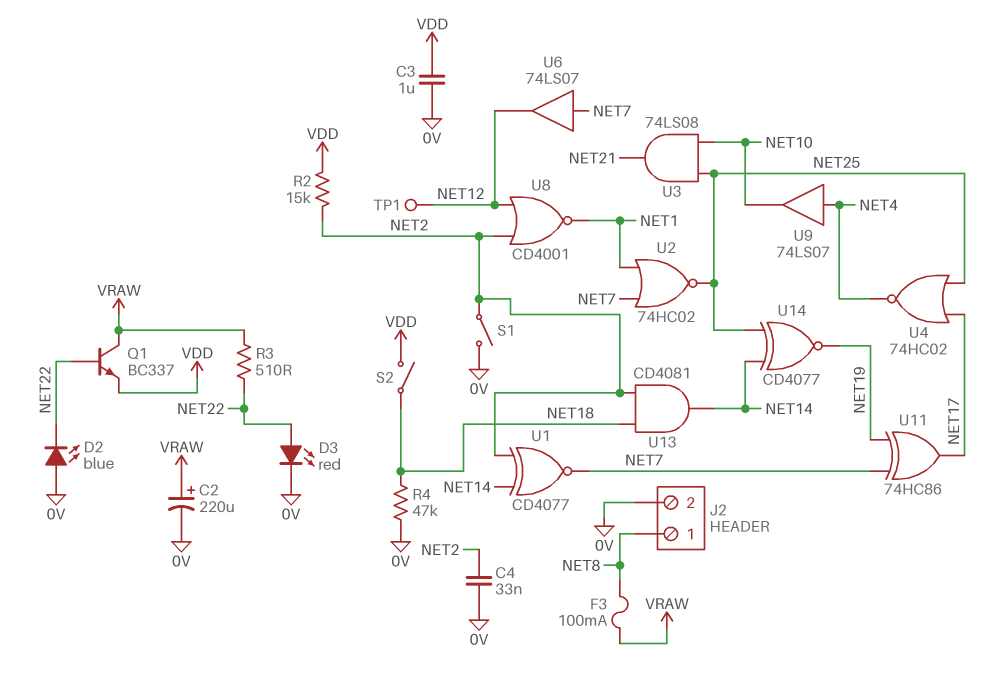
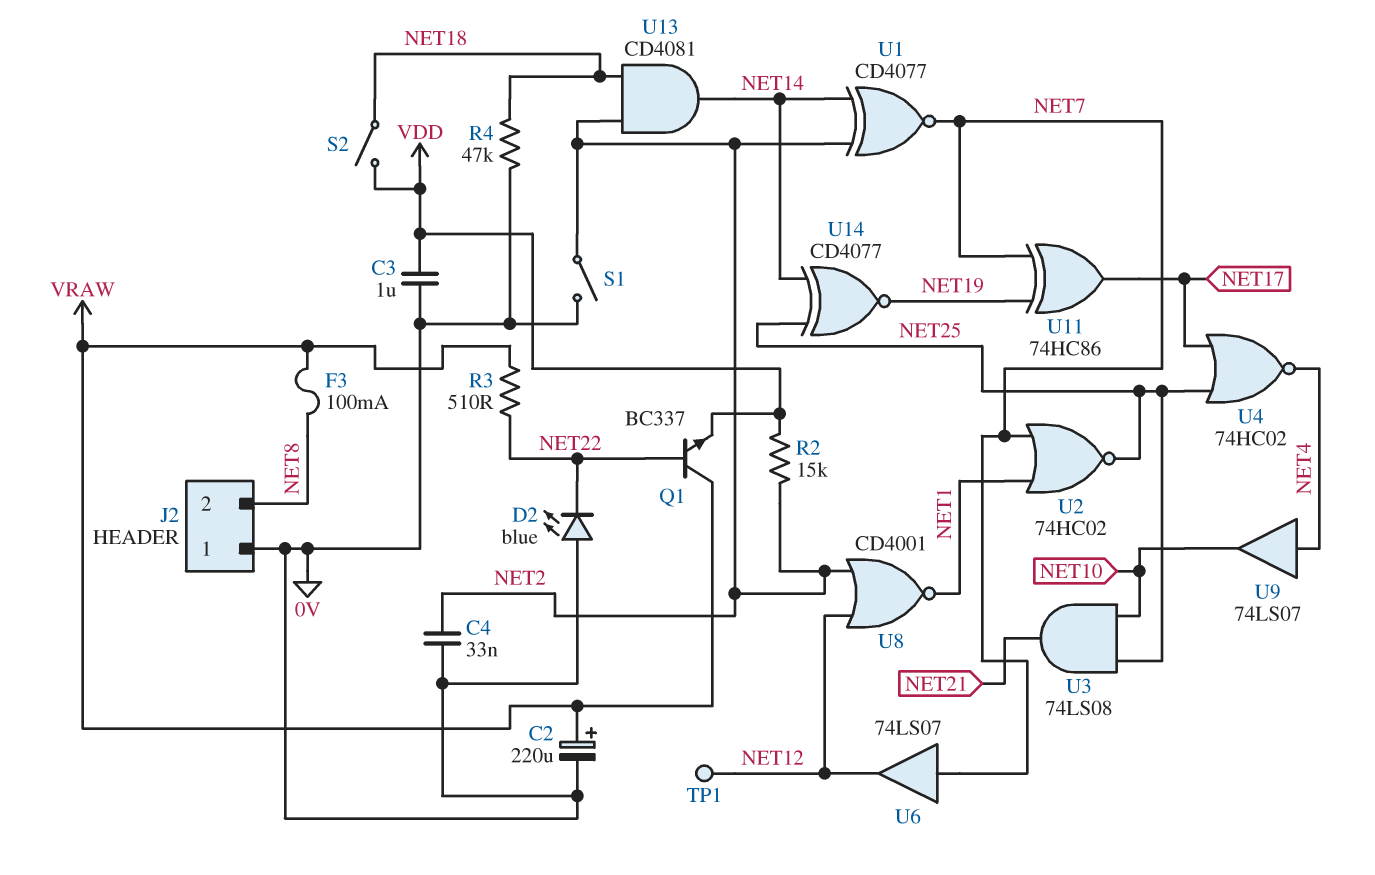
D3: LED red (A NET22, K 0V) -> none
J2 pin 1: NET8 -> 0V
J2 pin 2: 0V -> NET8

